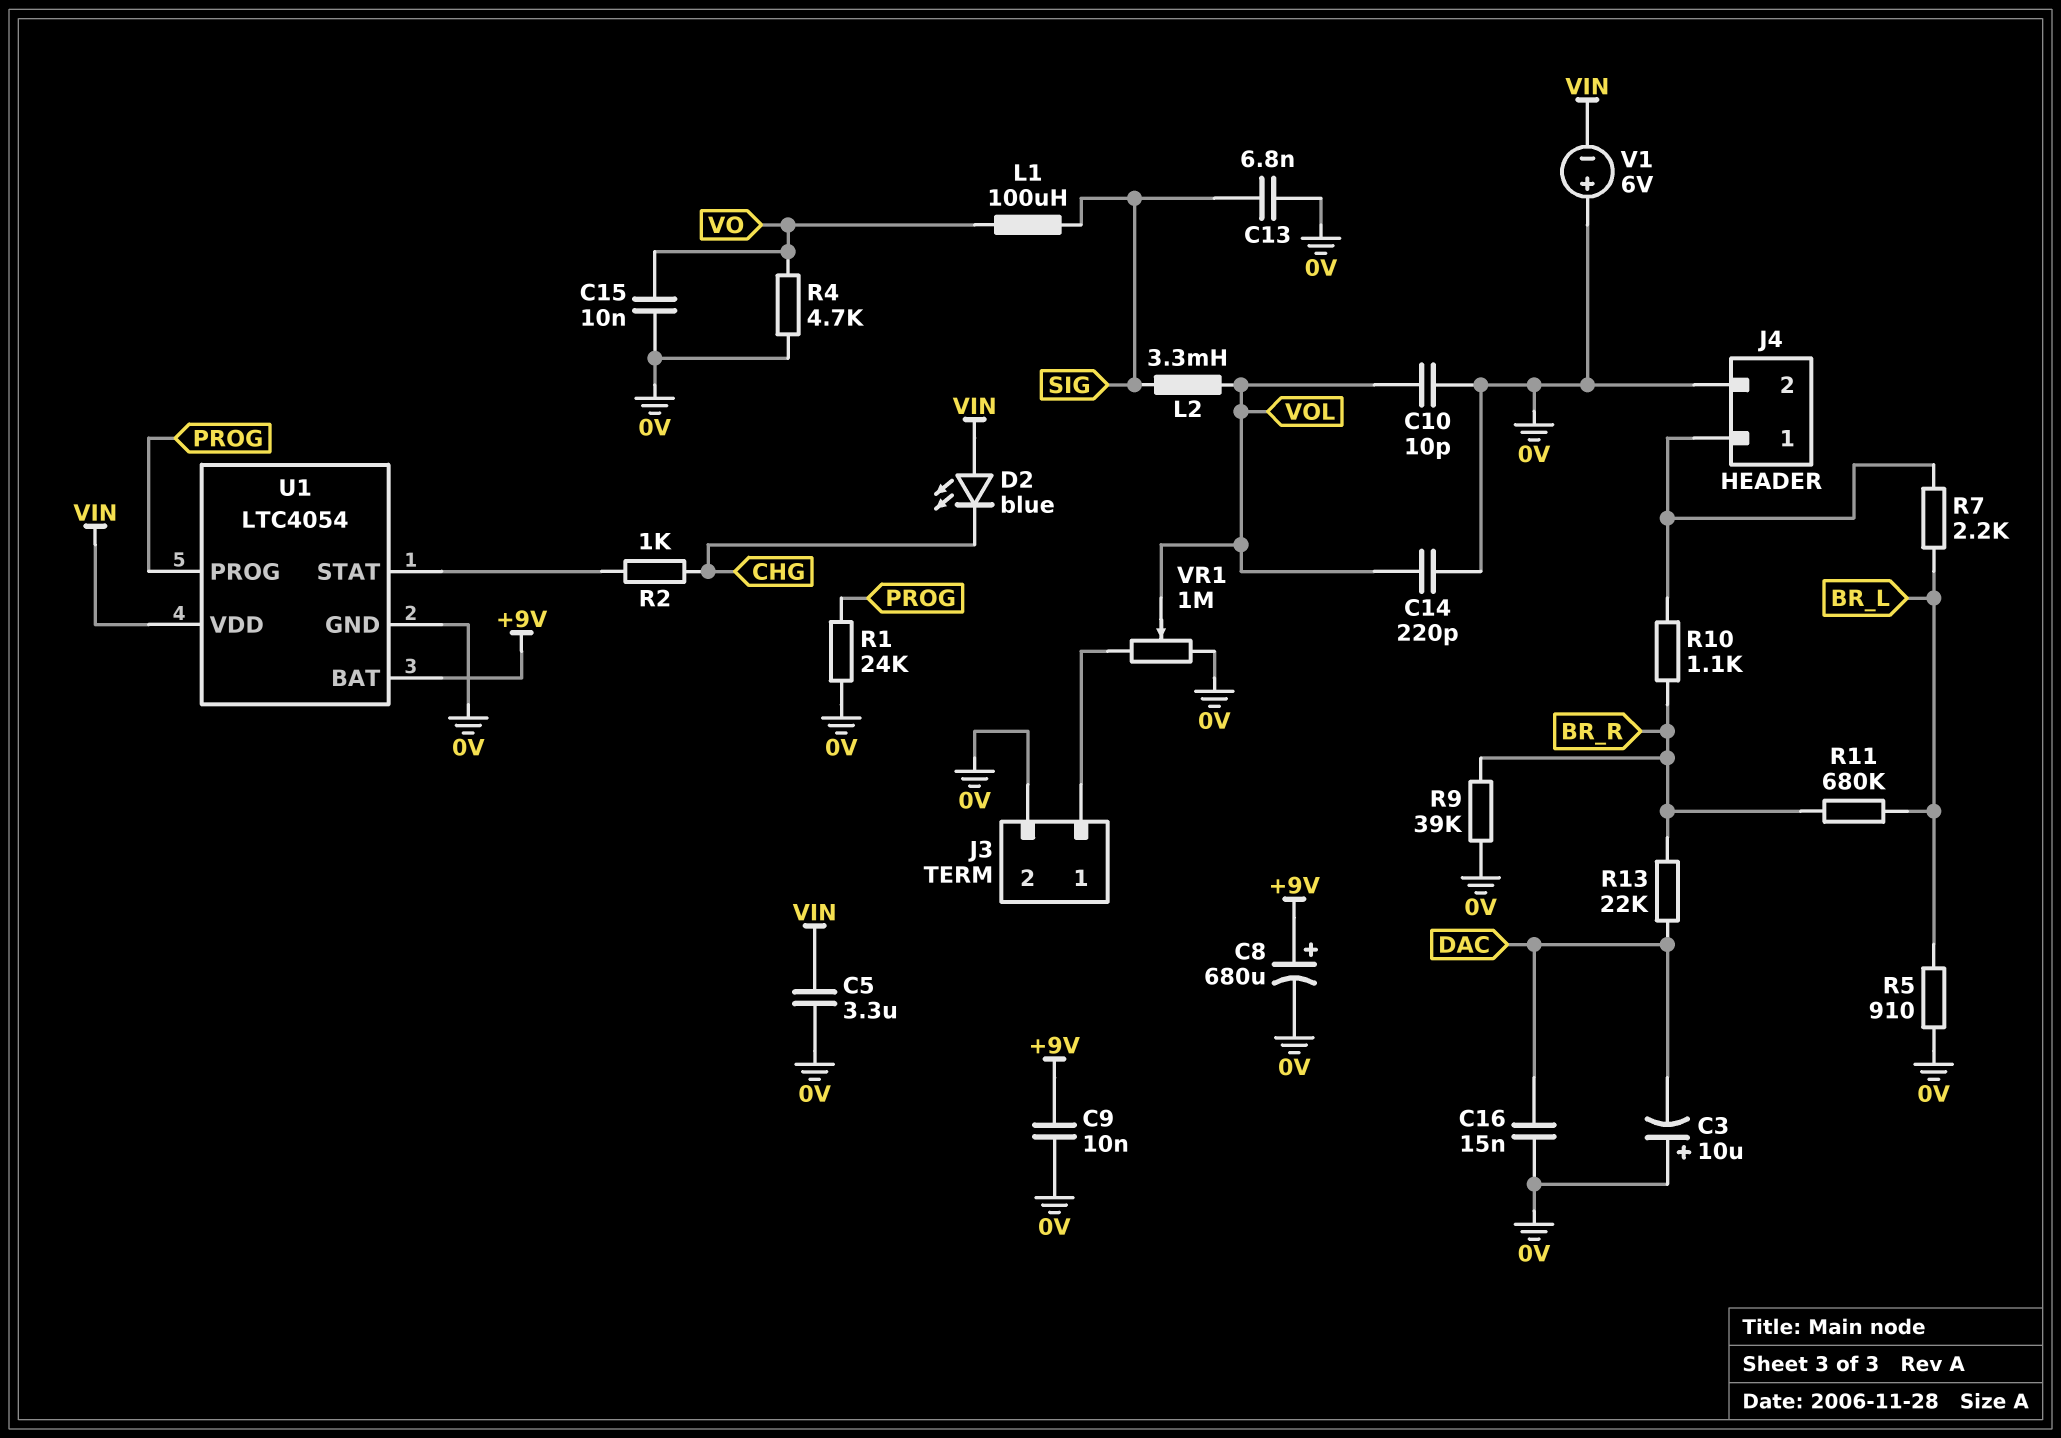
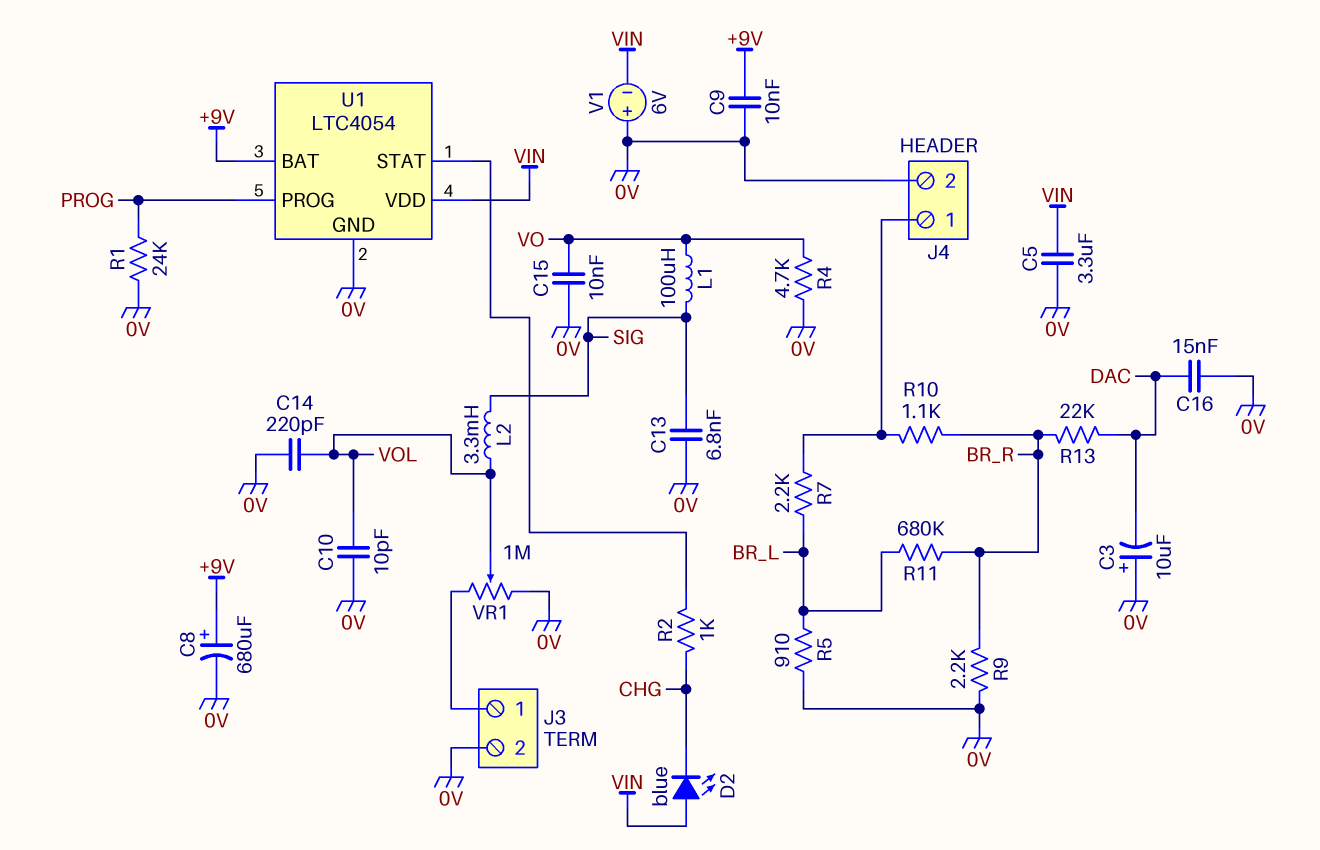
R9: 39k (0V, BR_R) -> 2.2k (0V, BR_R)

